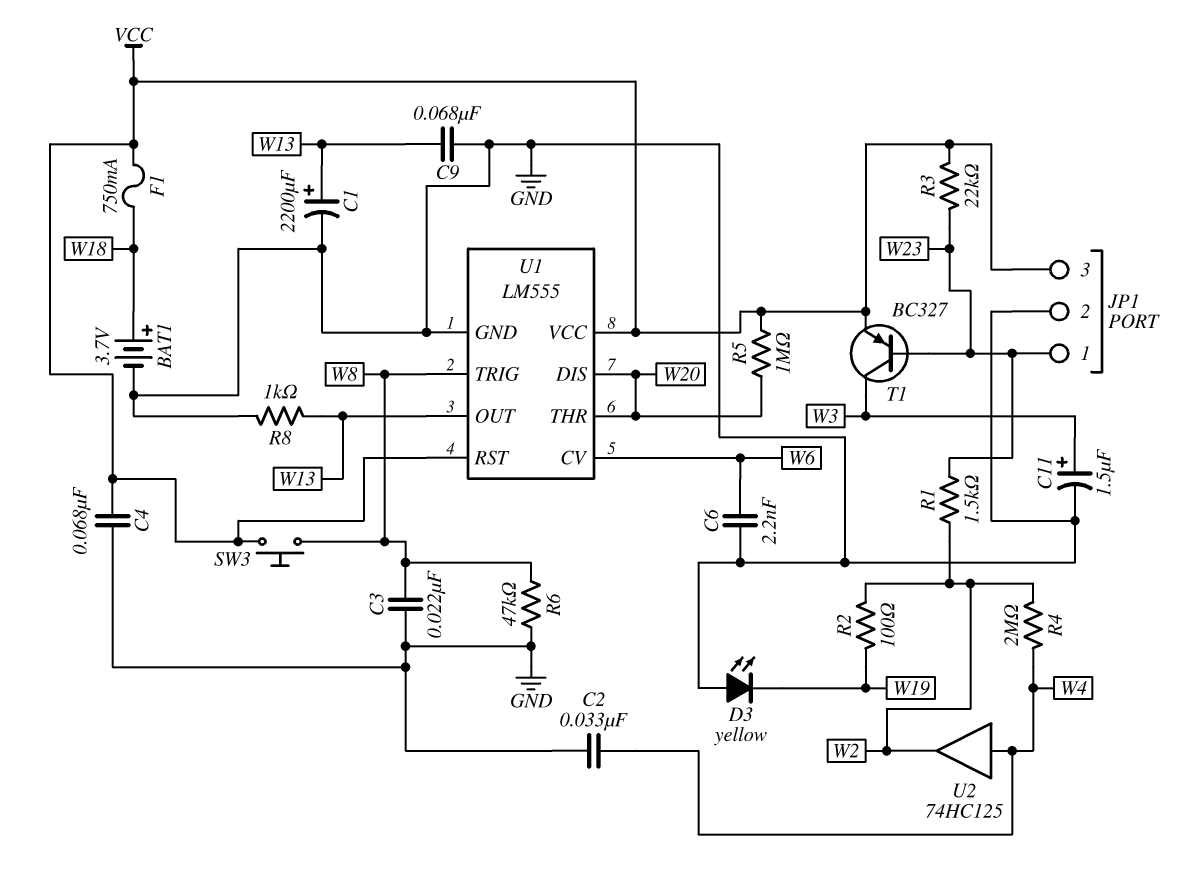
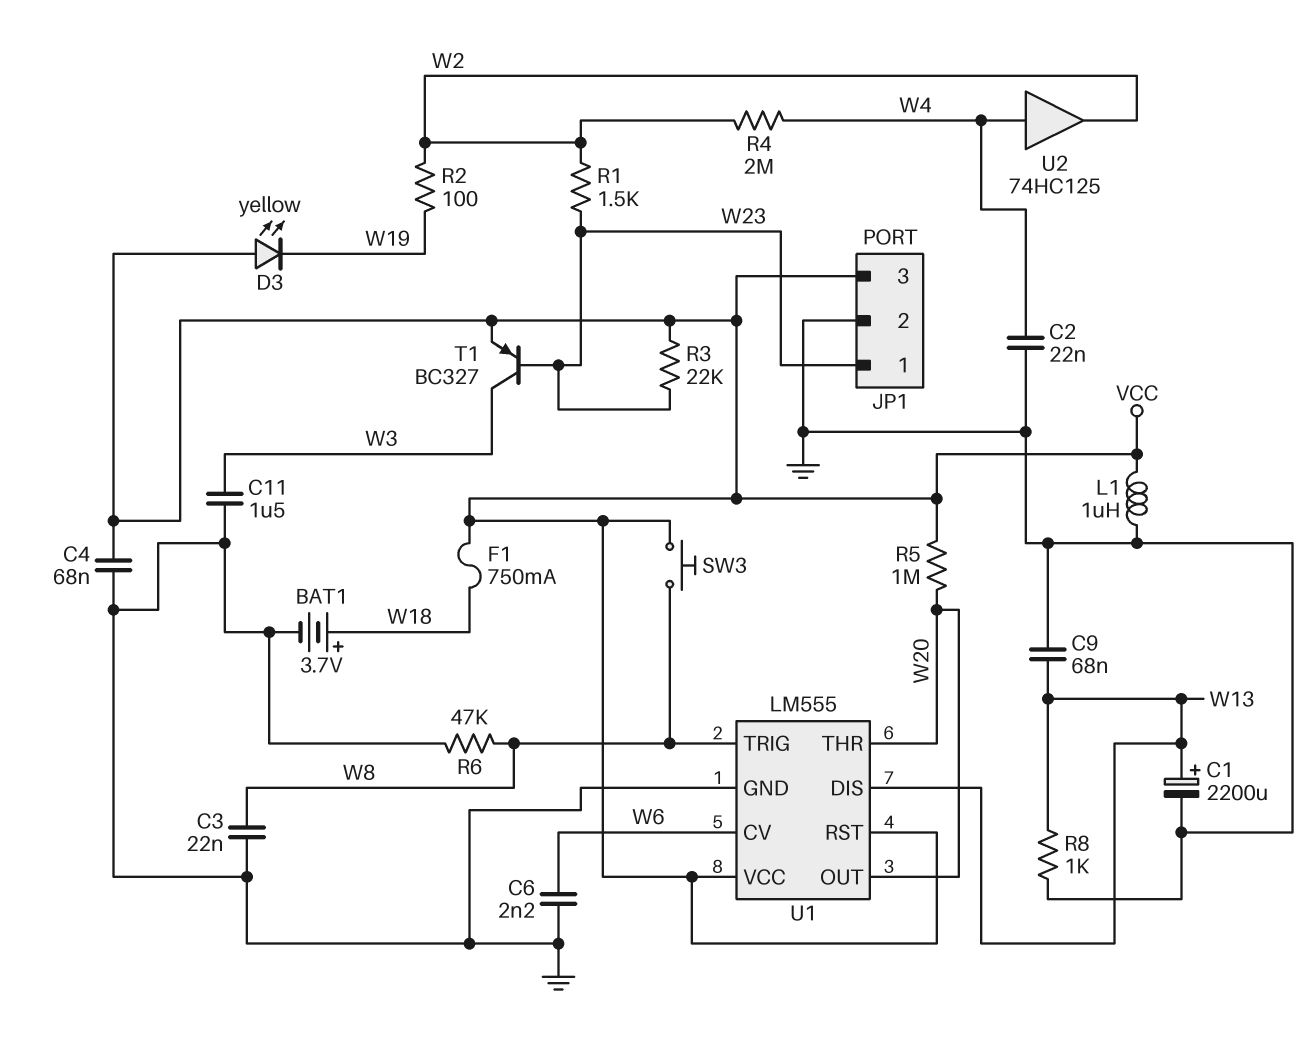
C2: 33nF (GND, W4) -> 22nF (GND, W4)
C11: 1.5uF (plus W3, minus GND) -> 1.5uF (GND, W3)
D3: LED yellow (A GND, K W19) -> LED yellow (A VCC, K W19)
L1: none -> 1uH (GND, VCC)
U1 pin DIS: W20 -> W13
U1 pin OUT: W13 -> W20

